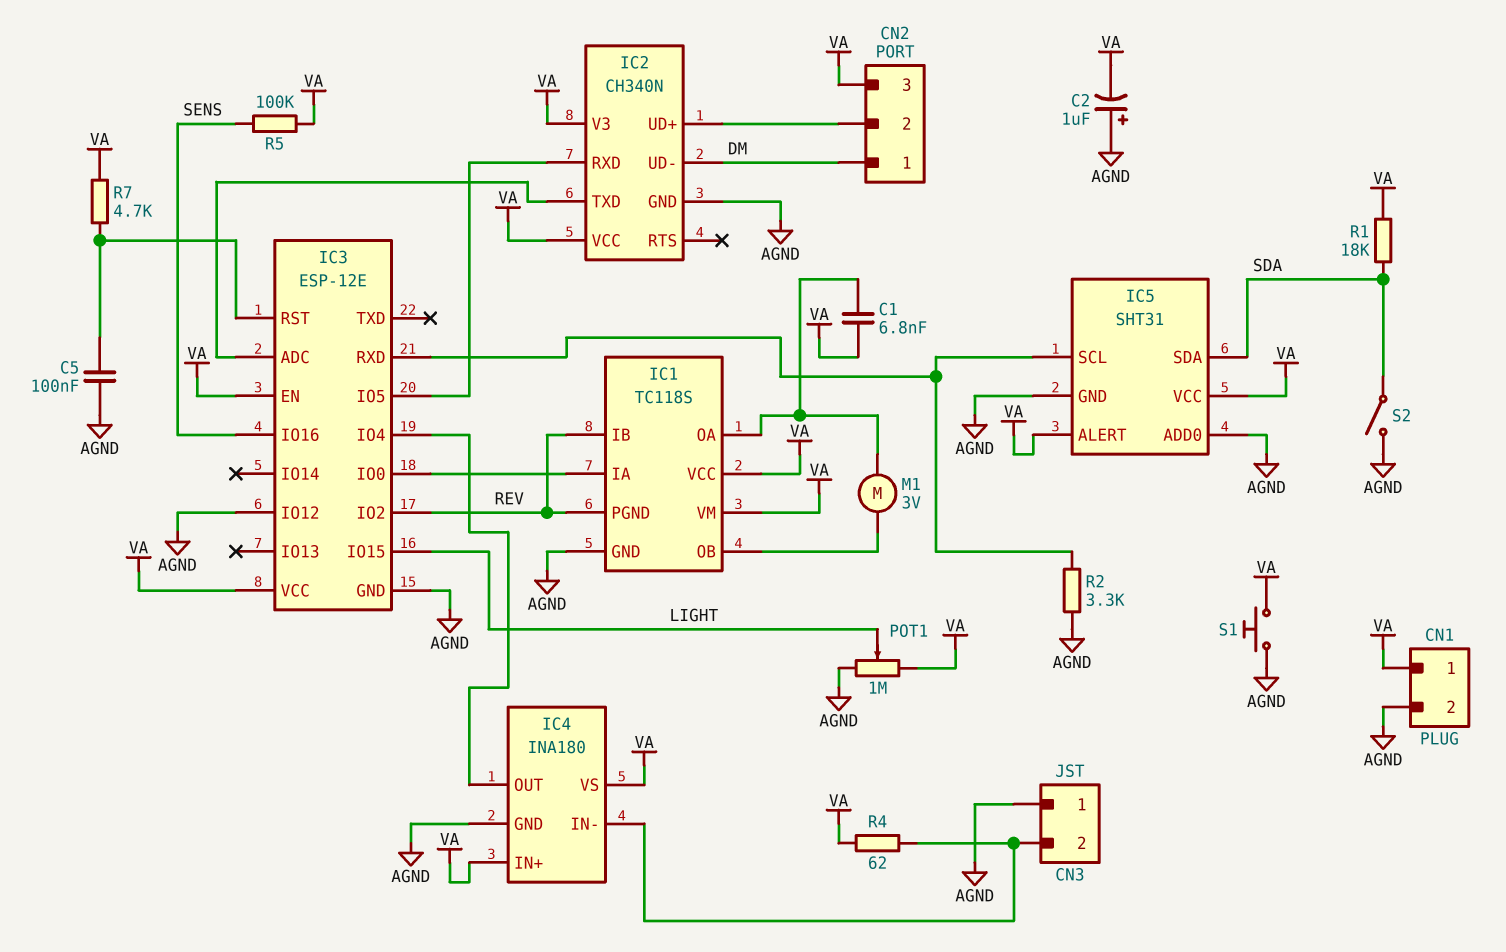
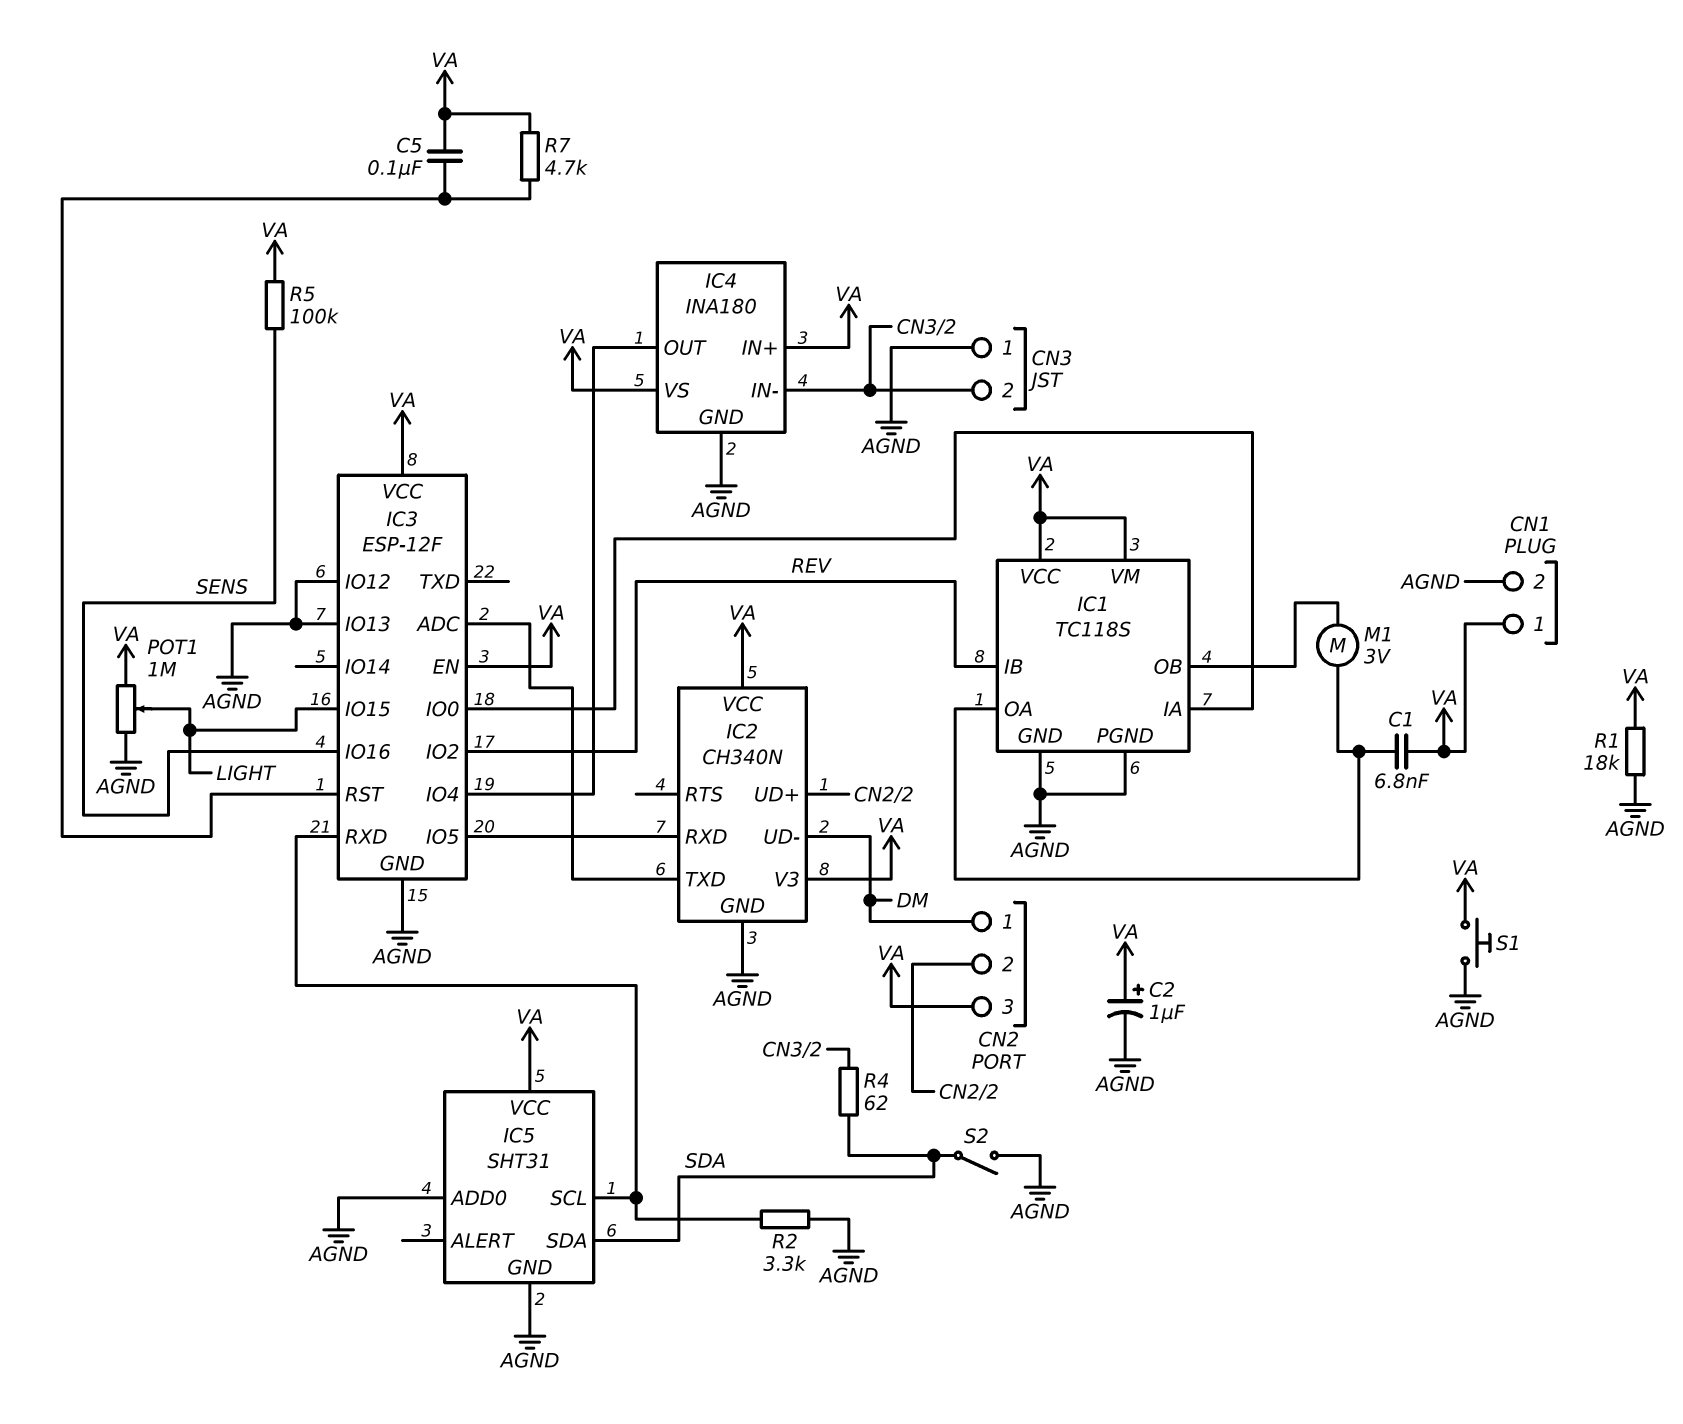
C2: 1uF (plus AGND, minus VA) -> 1uF (plus VA, minus AGND)
C5: 100nF (AGND, IC3/RST) -> 100nF (IC3/RST, VA)
IC1 pin PGND: REV -> AGND
IC3: ESP-12E -> ESP-12F
IC3 pin IO13: none -> AGND
IC5 pin ALERT: VA -> none
R1: 18k (SDA, VA) -> 18k (AGND, VA)
R4: 62 (CN3/2, VA) -> 62 (CN3/2, SDA)

